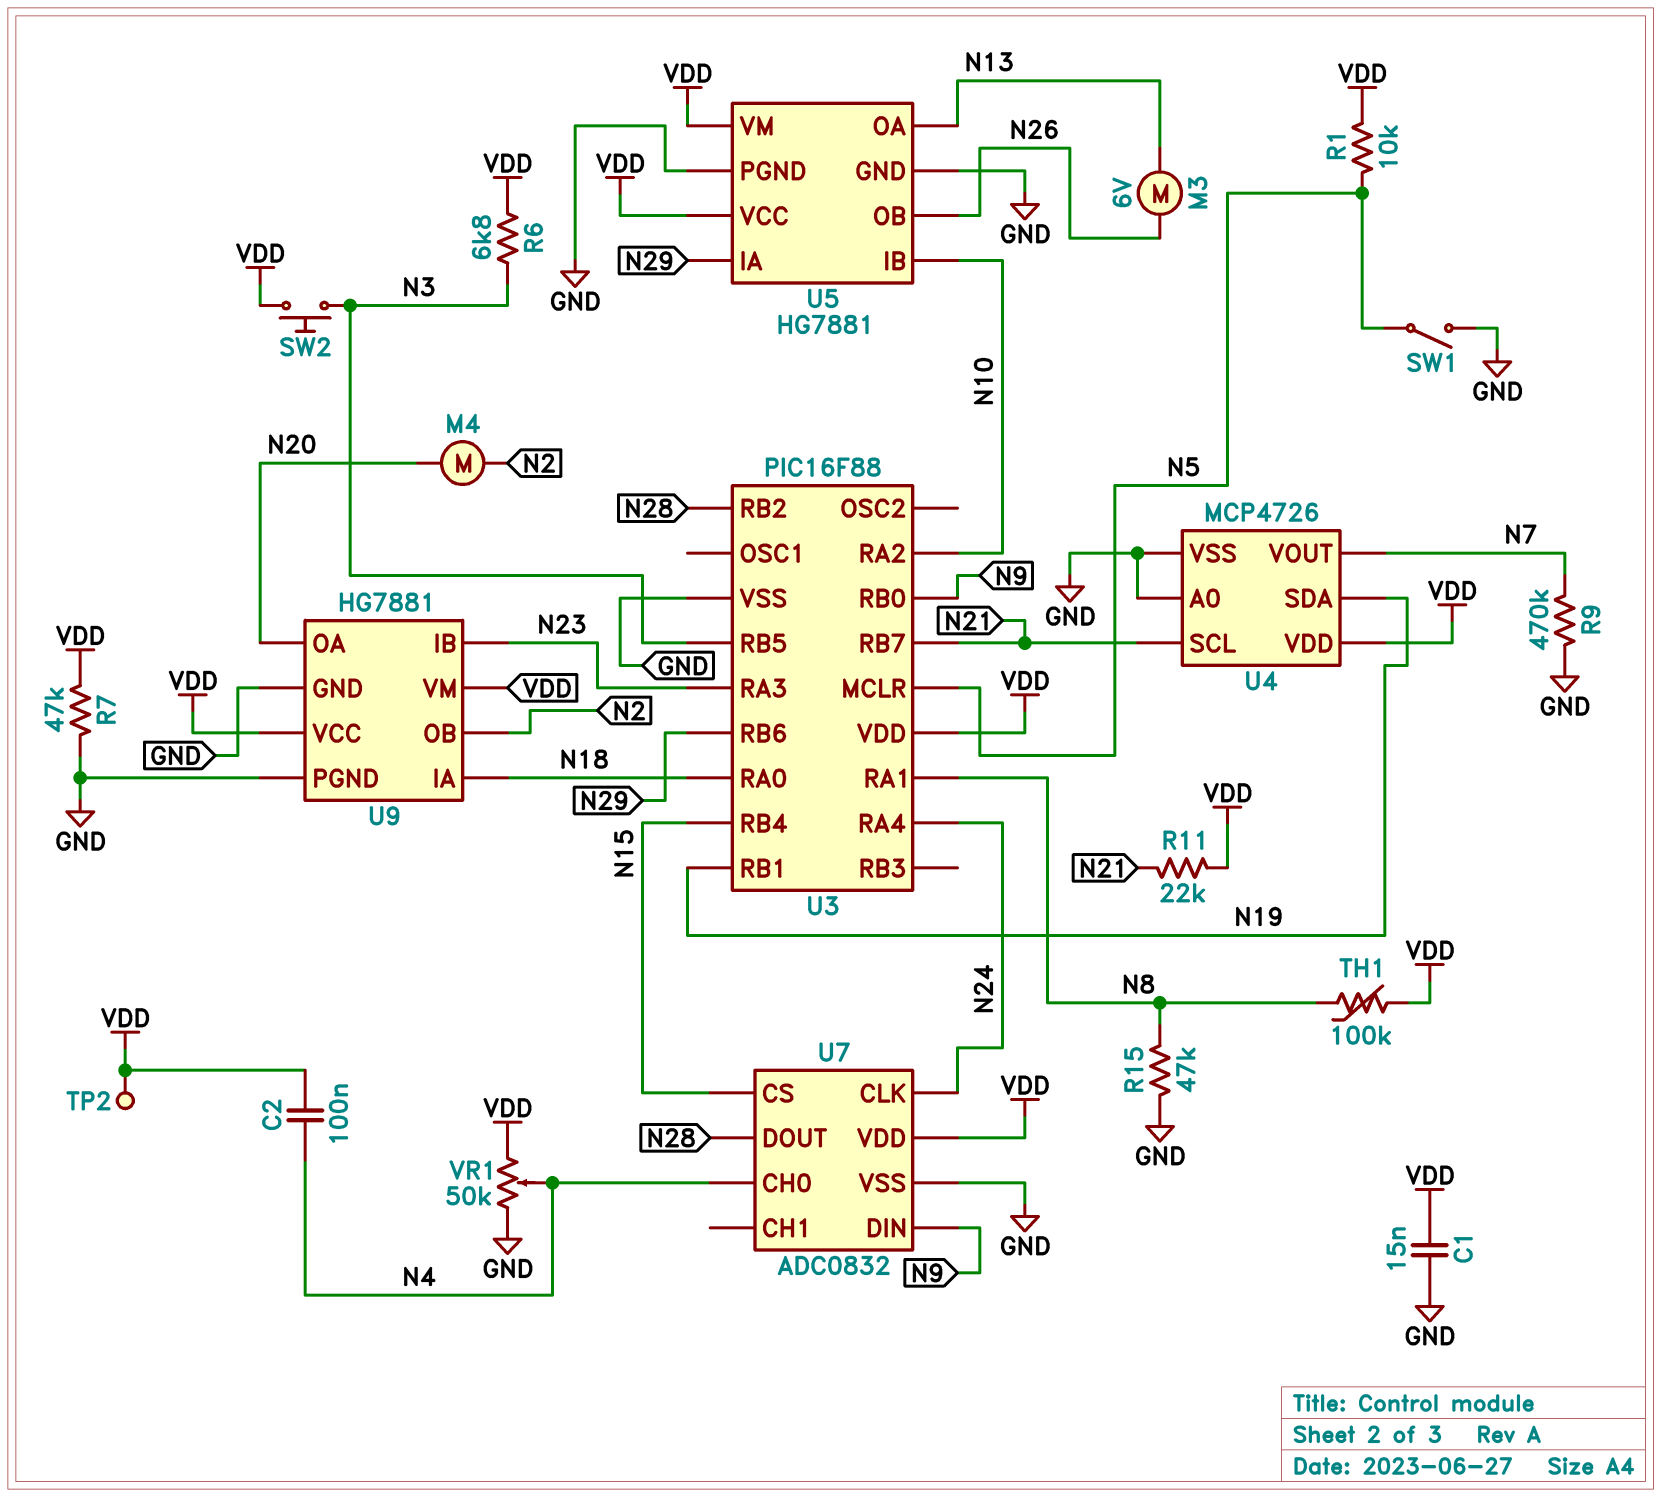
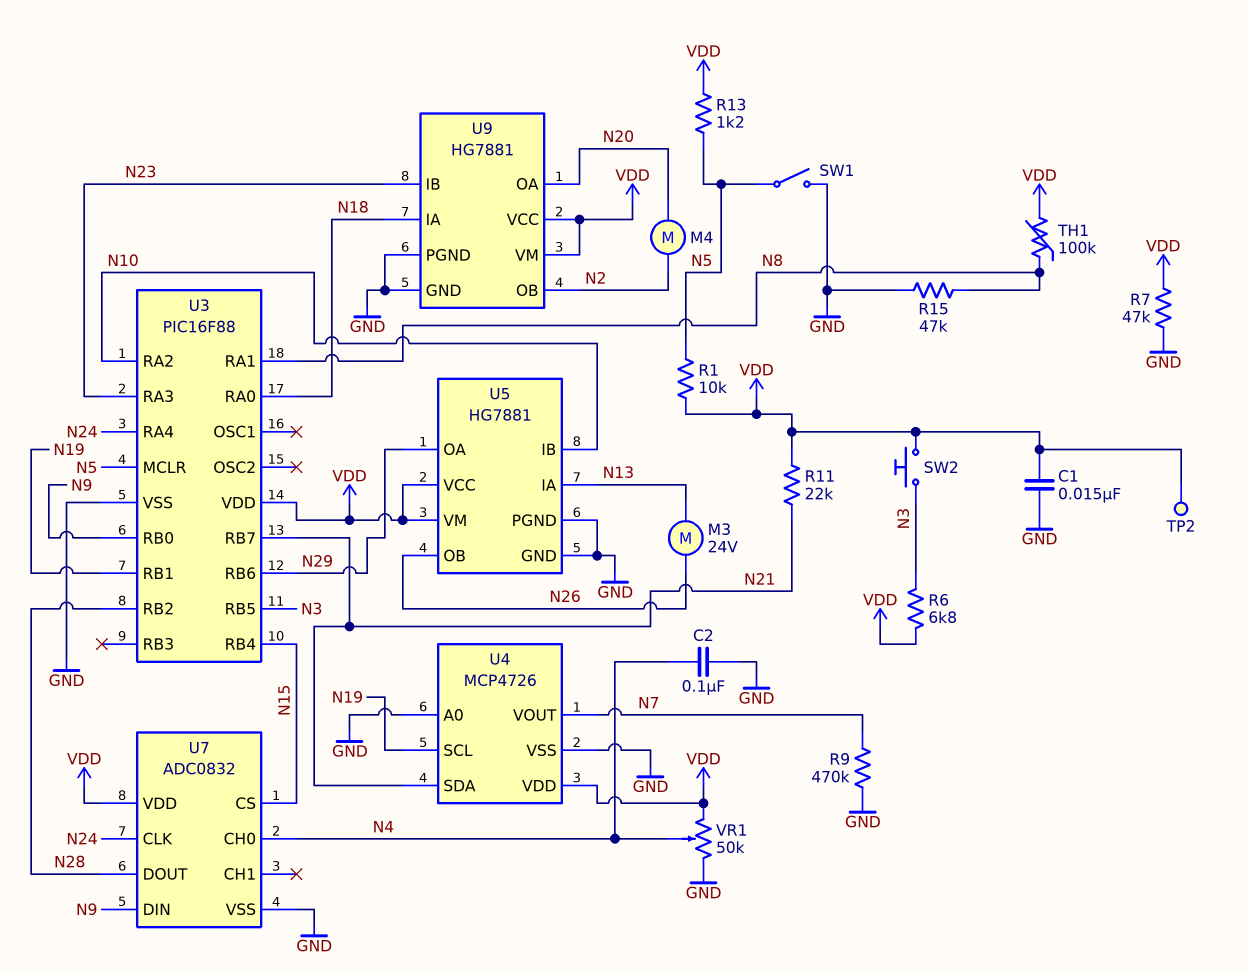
C2: 100nF (N4, VDD) -> 100nF (GND, N4)
M3: motor 6V (N13, N26) -> motor 24V (N13, N26)
R13: none -> 1.2k (N5, VDD)
U4 pin SCL: N21 -> N19
U4 pin SDA: N19 -> N21
U5 pin IA: N29 -> N13
U5 pin OA: N13 -> N29

